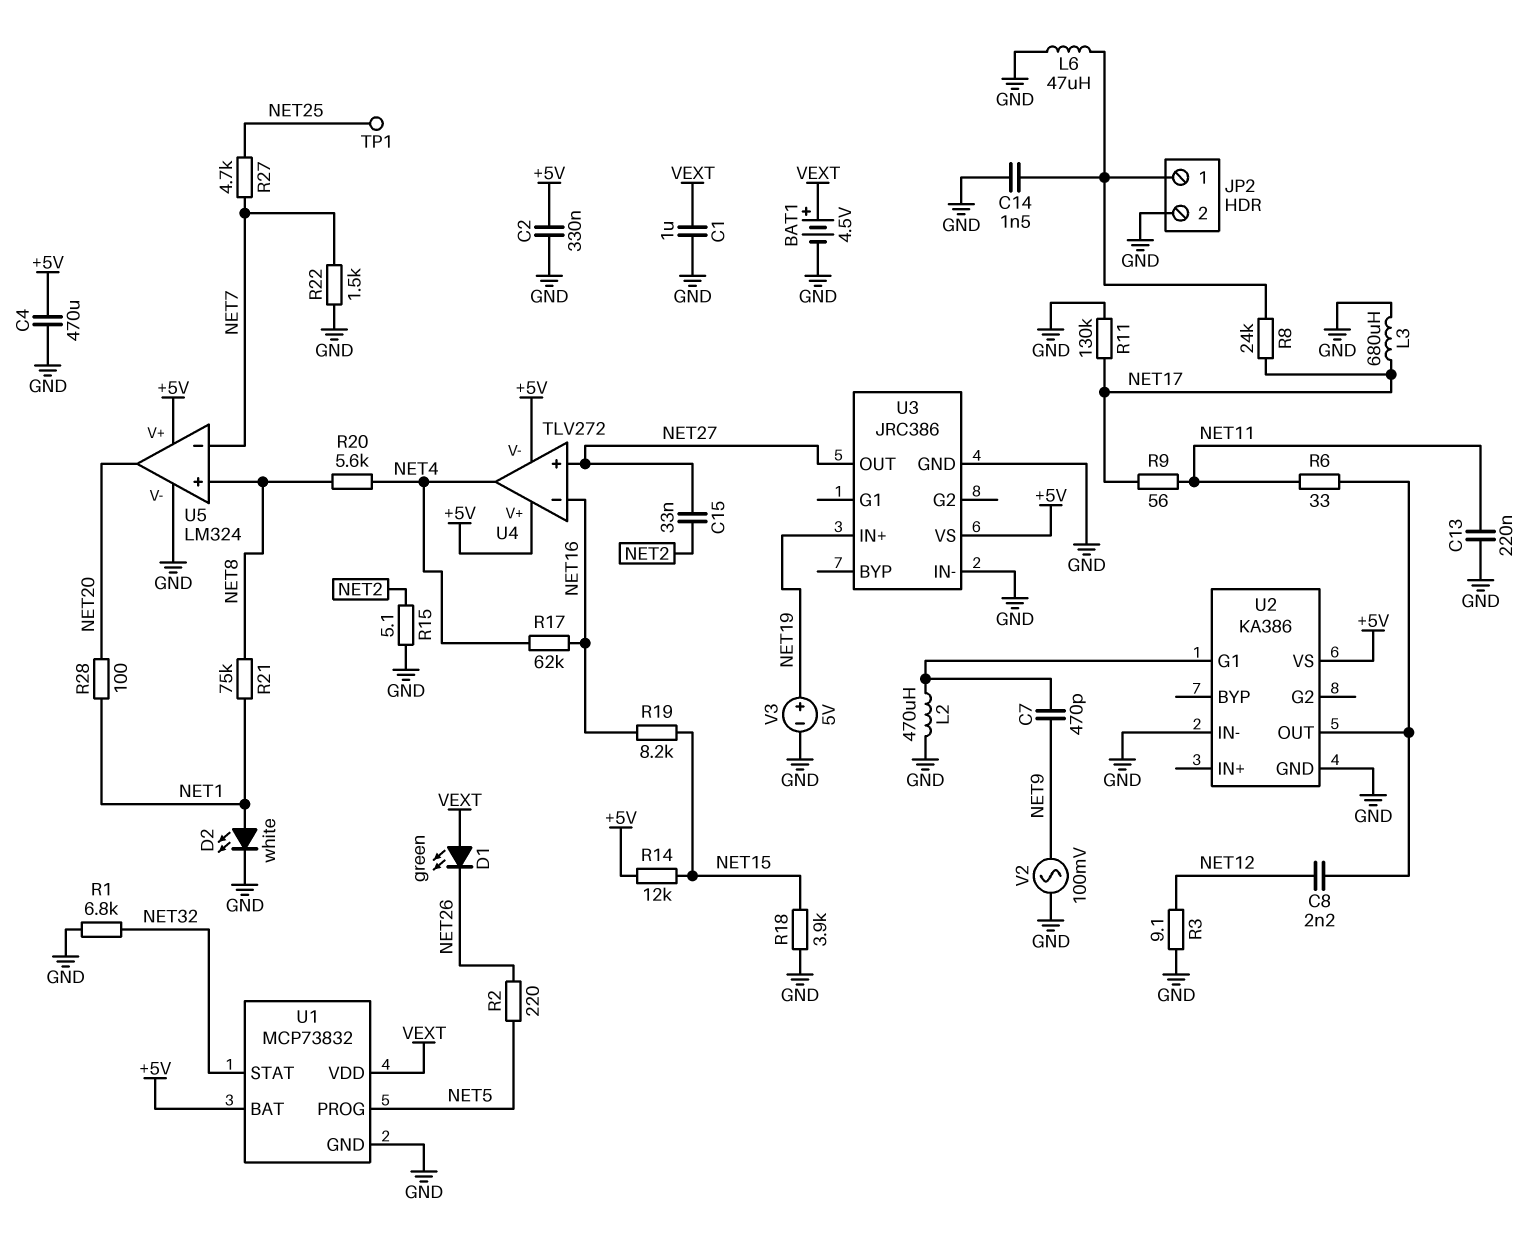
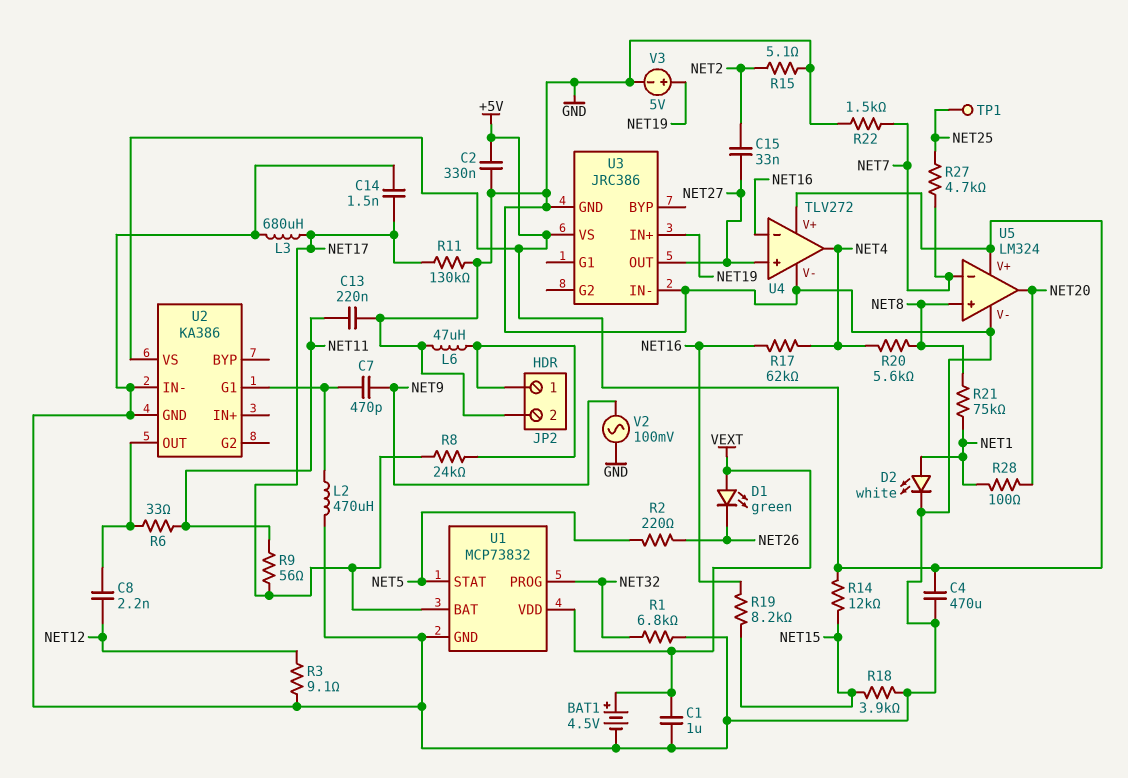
C14: 1.5nF (GND, JP2/1) -> 1.5nF (GND, NET17)
U1 pin BAT: +5V -> NET17
U1 pin PROG: NET5 -> NET32
U1 pin STAT: NET32 -> NET5
U4 pin V-: +5V -> GND

